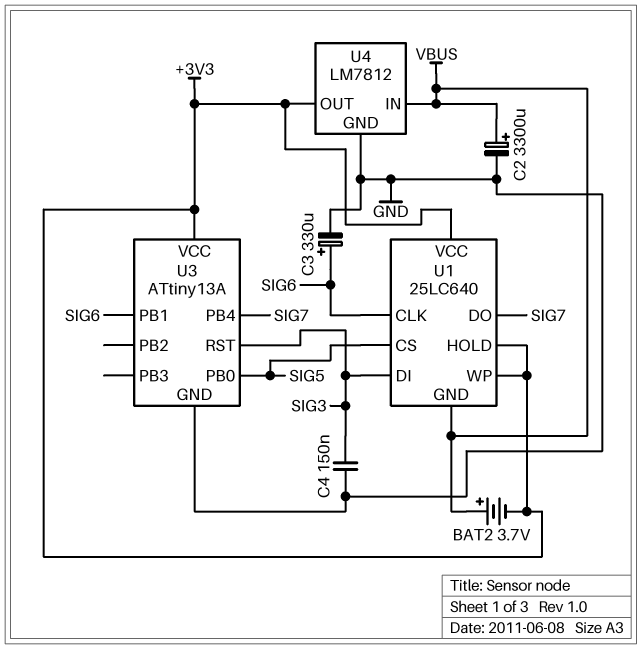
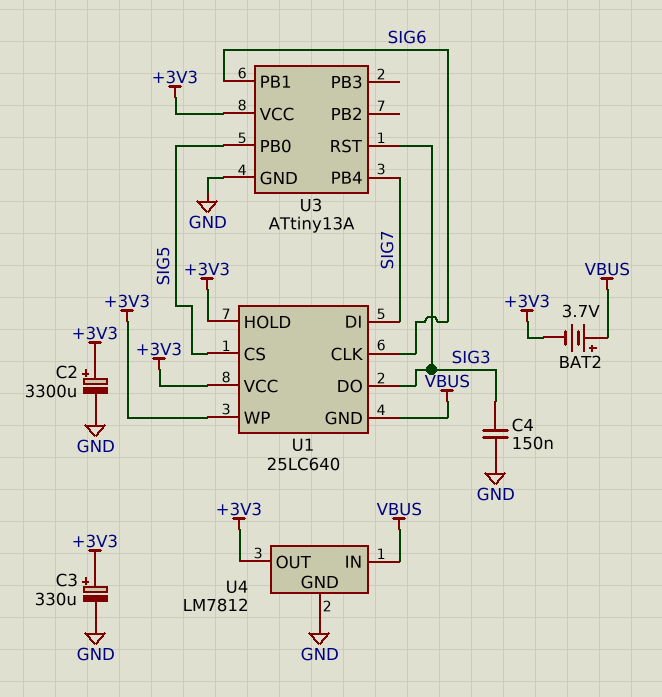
C2: 3300uF (plus VBUS, minus GND) -> 3300uF (plus +3V3, minus GND)
C3: 330uF (plus SIG6, minus GND) -> 330uF (plus +3V3, minus GND)
U1 pin DI: SIG3 -> SIG7
U1 pin DO: SIG7 -> SIG3

